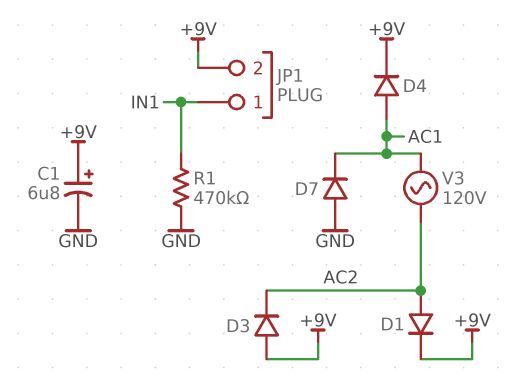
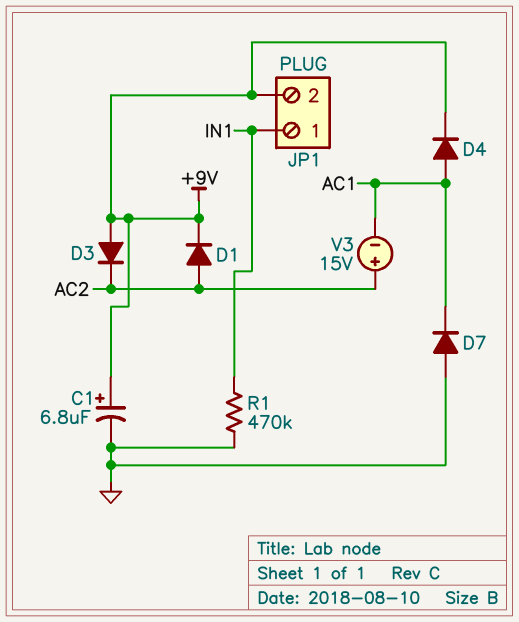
V3: AC 120V (AC1, AC2) -> 15V (plus AC2, minus AC1)

